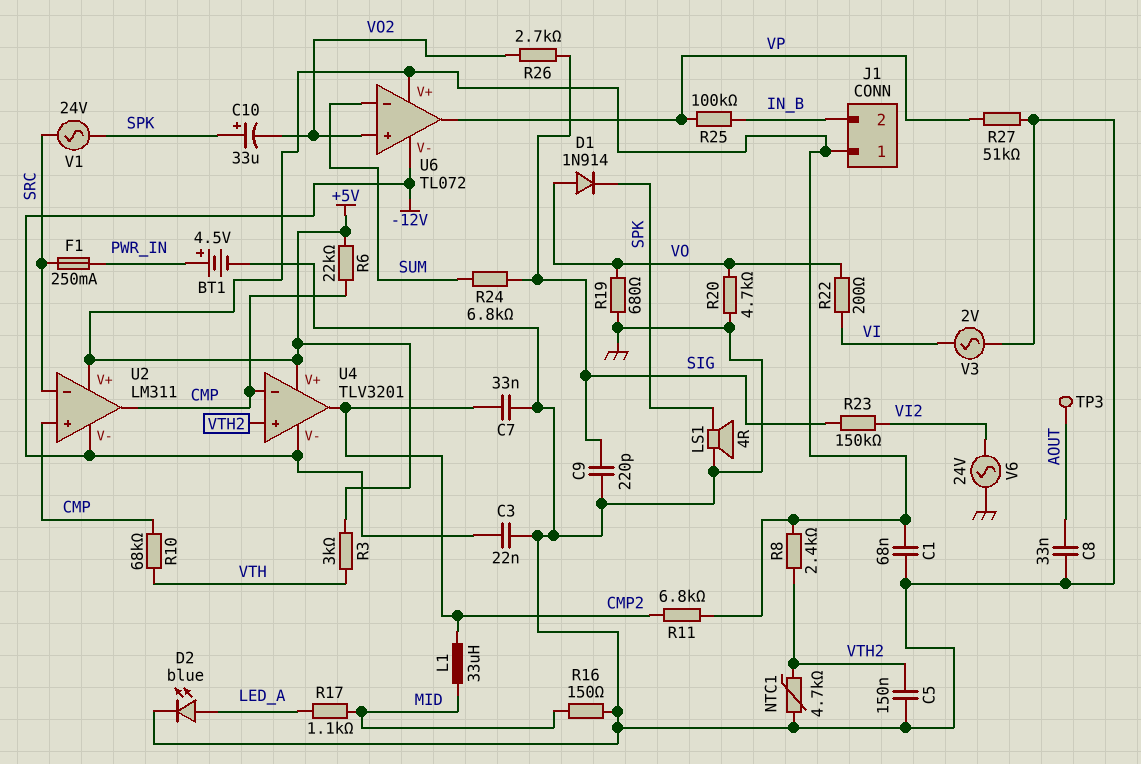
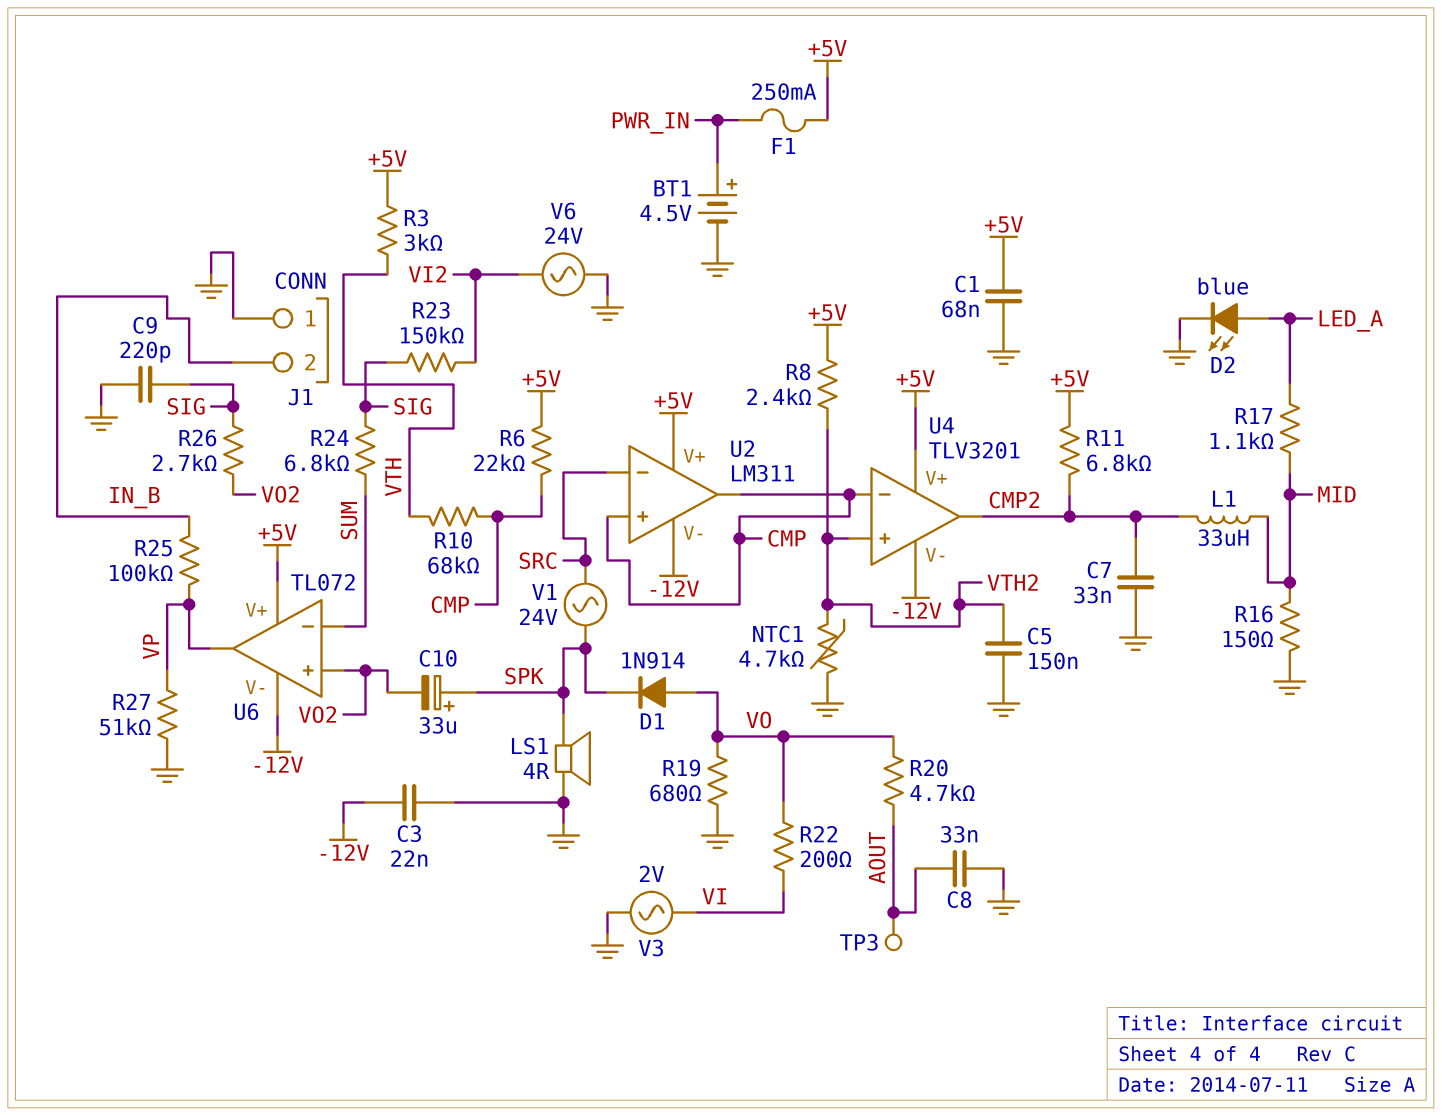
F1: 250mA (PWR_IN, SRC) -> 250mA (+5V, PWR_IN)
J1 pin 1: +5V -> GND
R20: 4.7k (GND, VO) -> 4.7k (AOUT, VO)

